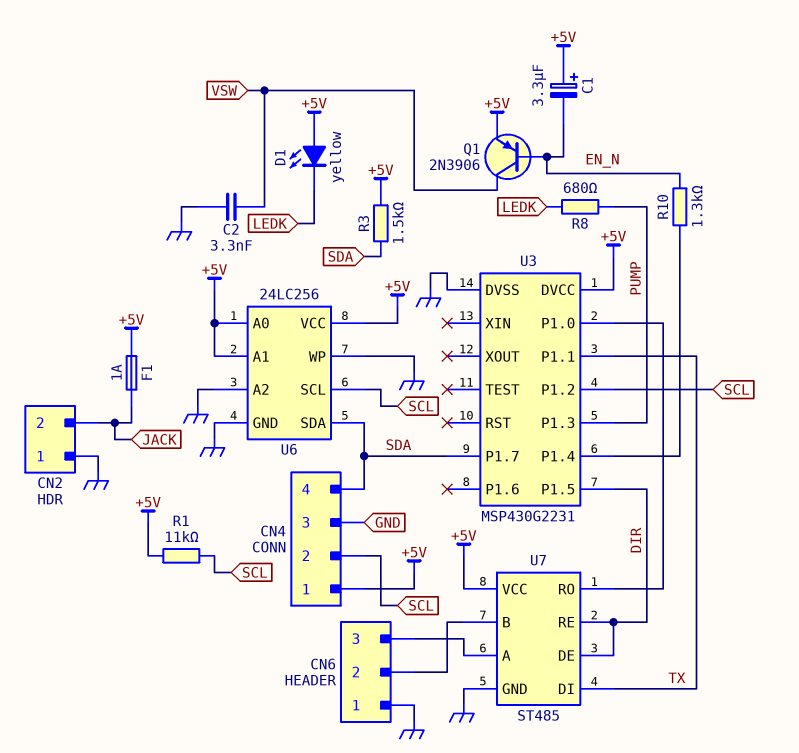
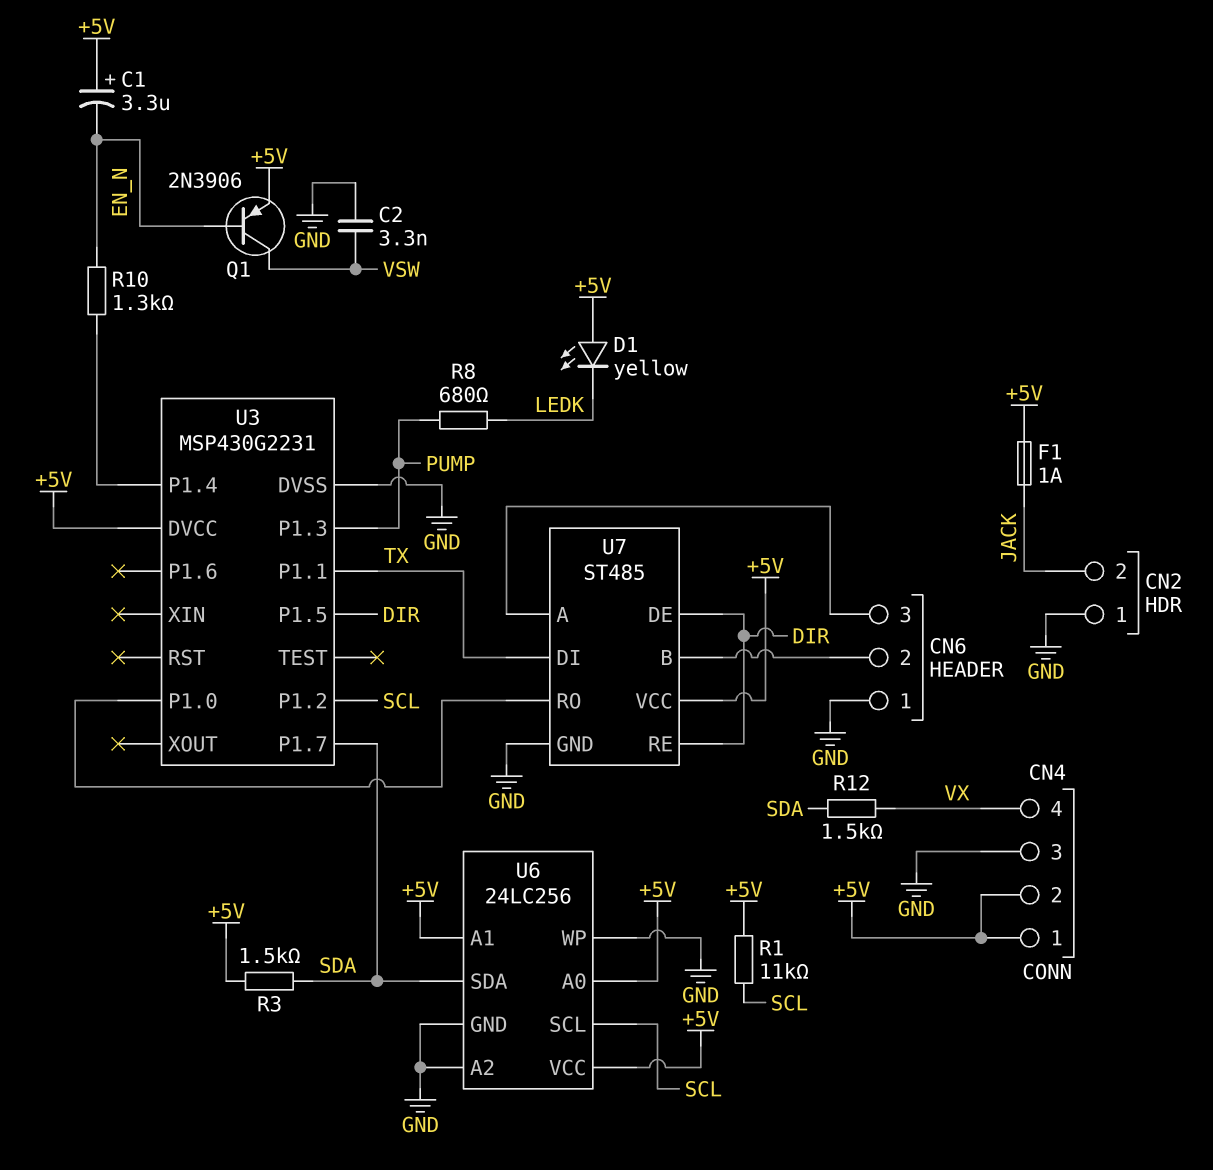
CN4 pin 2: SCL -> +5V
CN4 pin 4: SDA -> VX
R12: none -> 1.5k (SDA, VX)

